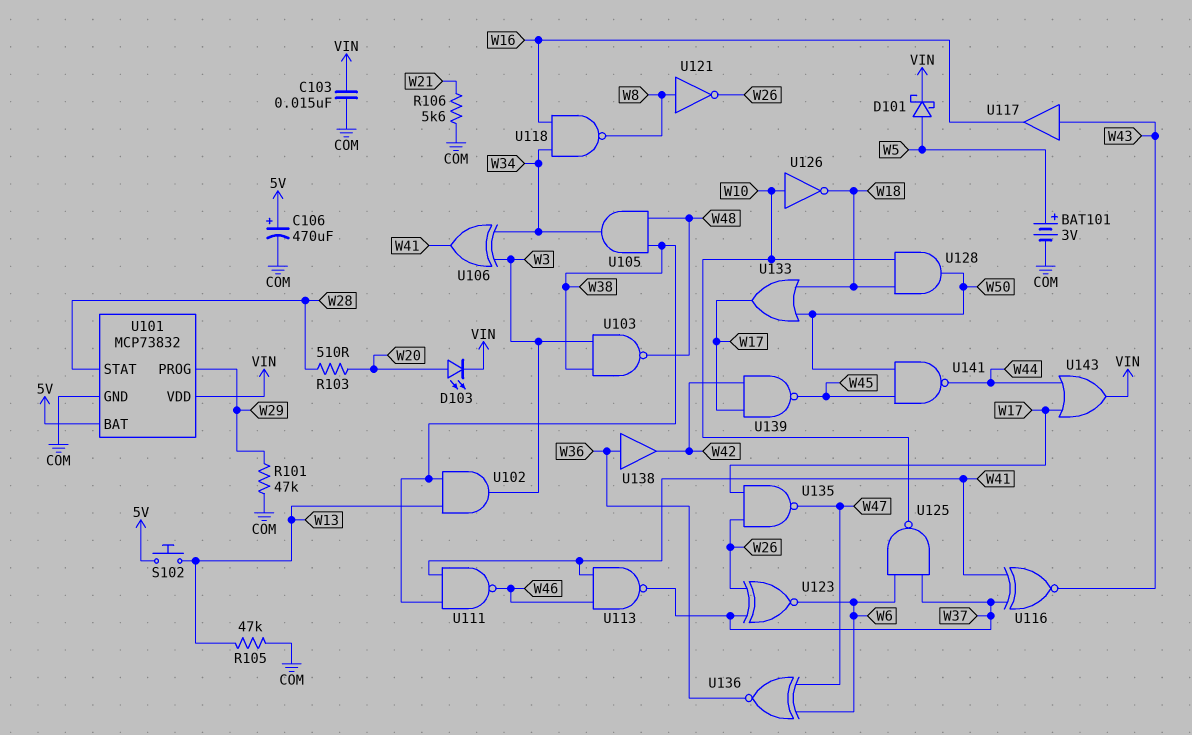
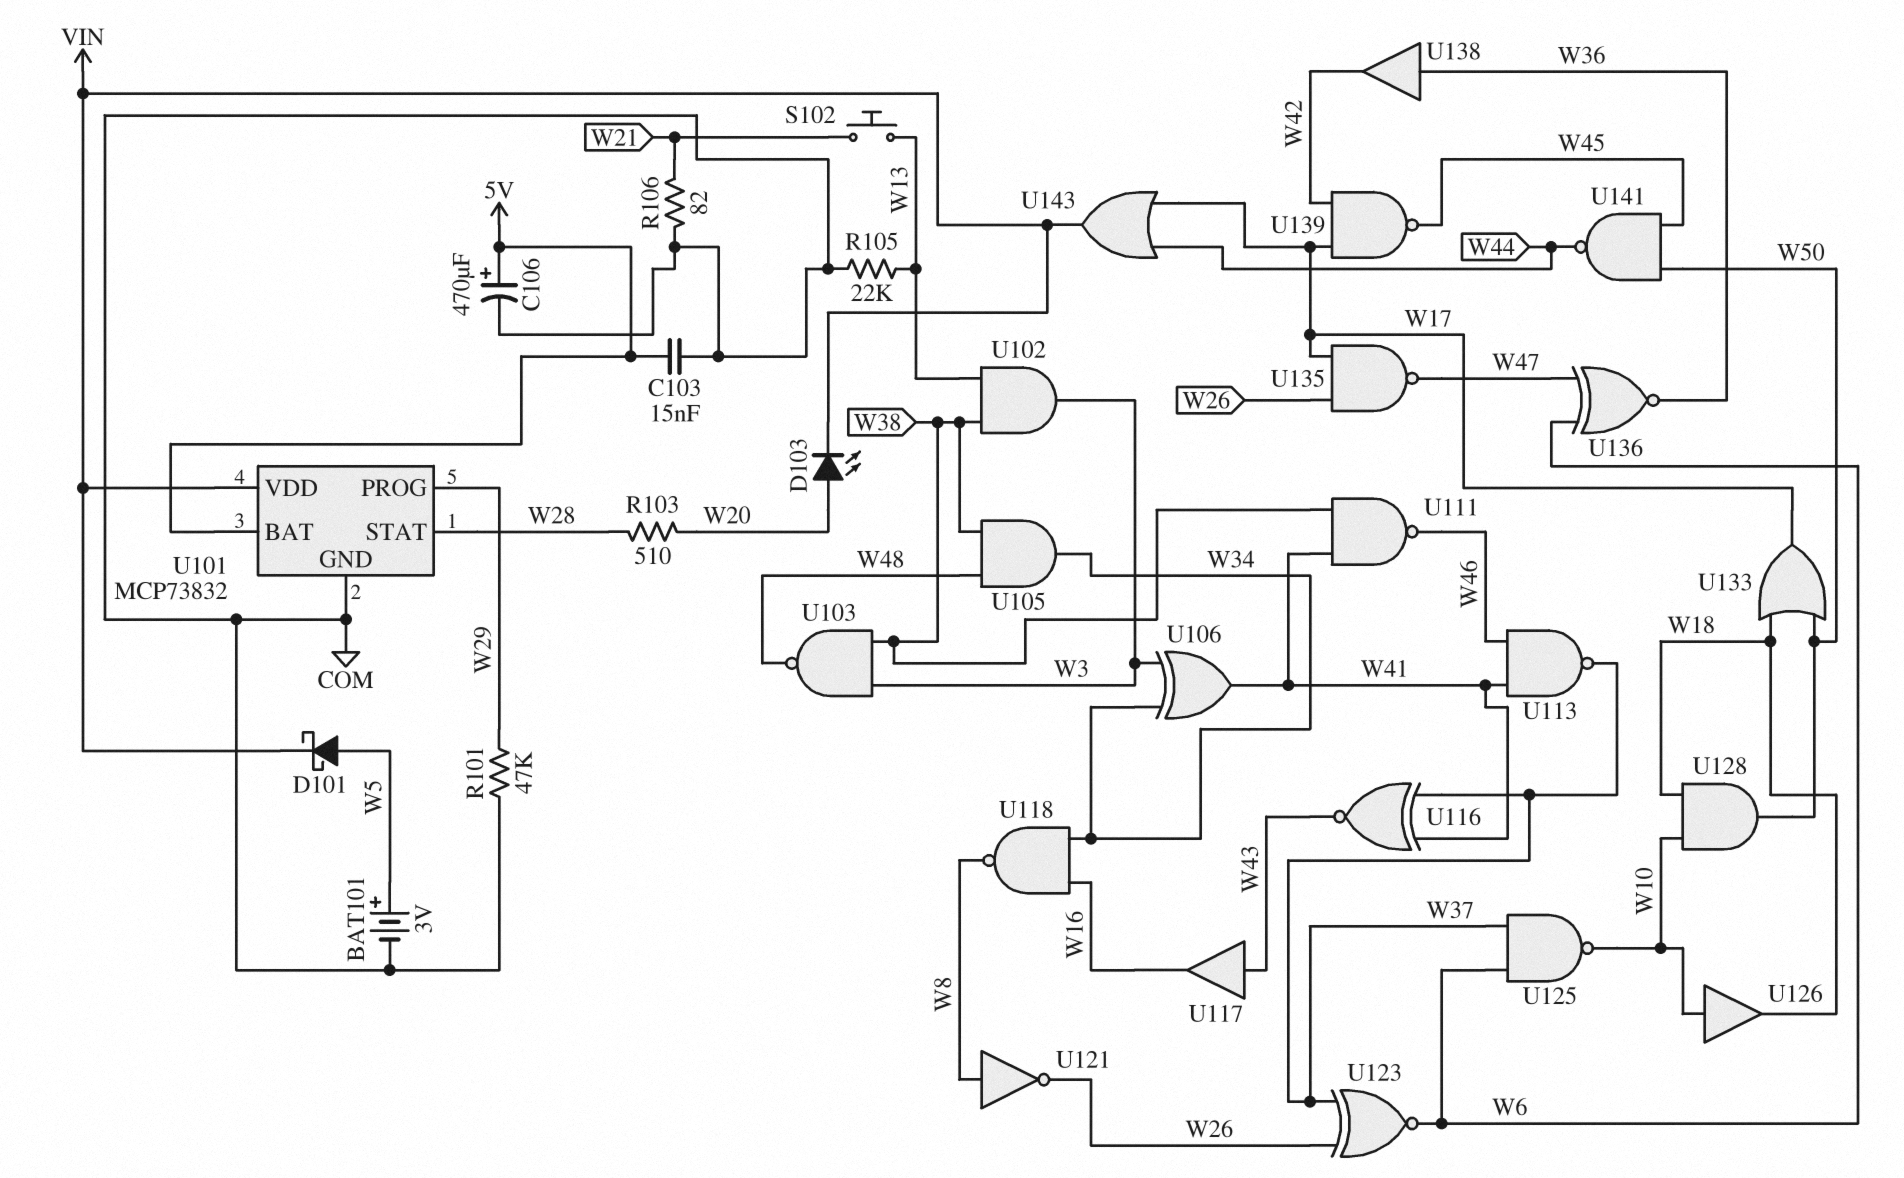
C103: 15nF (COM, VIN) -> 15nF (5V, COM)
R105: 47k (COM, W13) -> 22k (COM, W13)
R106: 5.6k (COM, W21) -> 82 (COM, W21)
S102: button (5V, W13) -> button (W13, W21)
U126: NOT (in W10, out W18) -> buffer (in W10, out W18)

